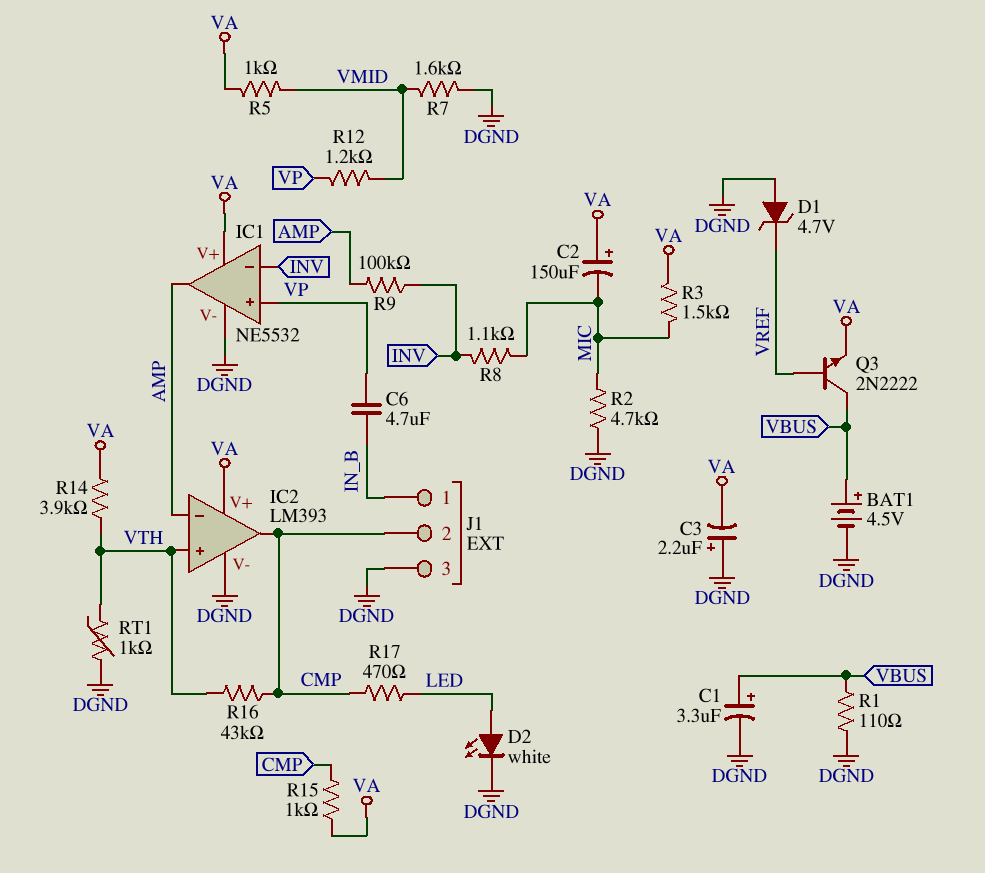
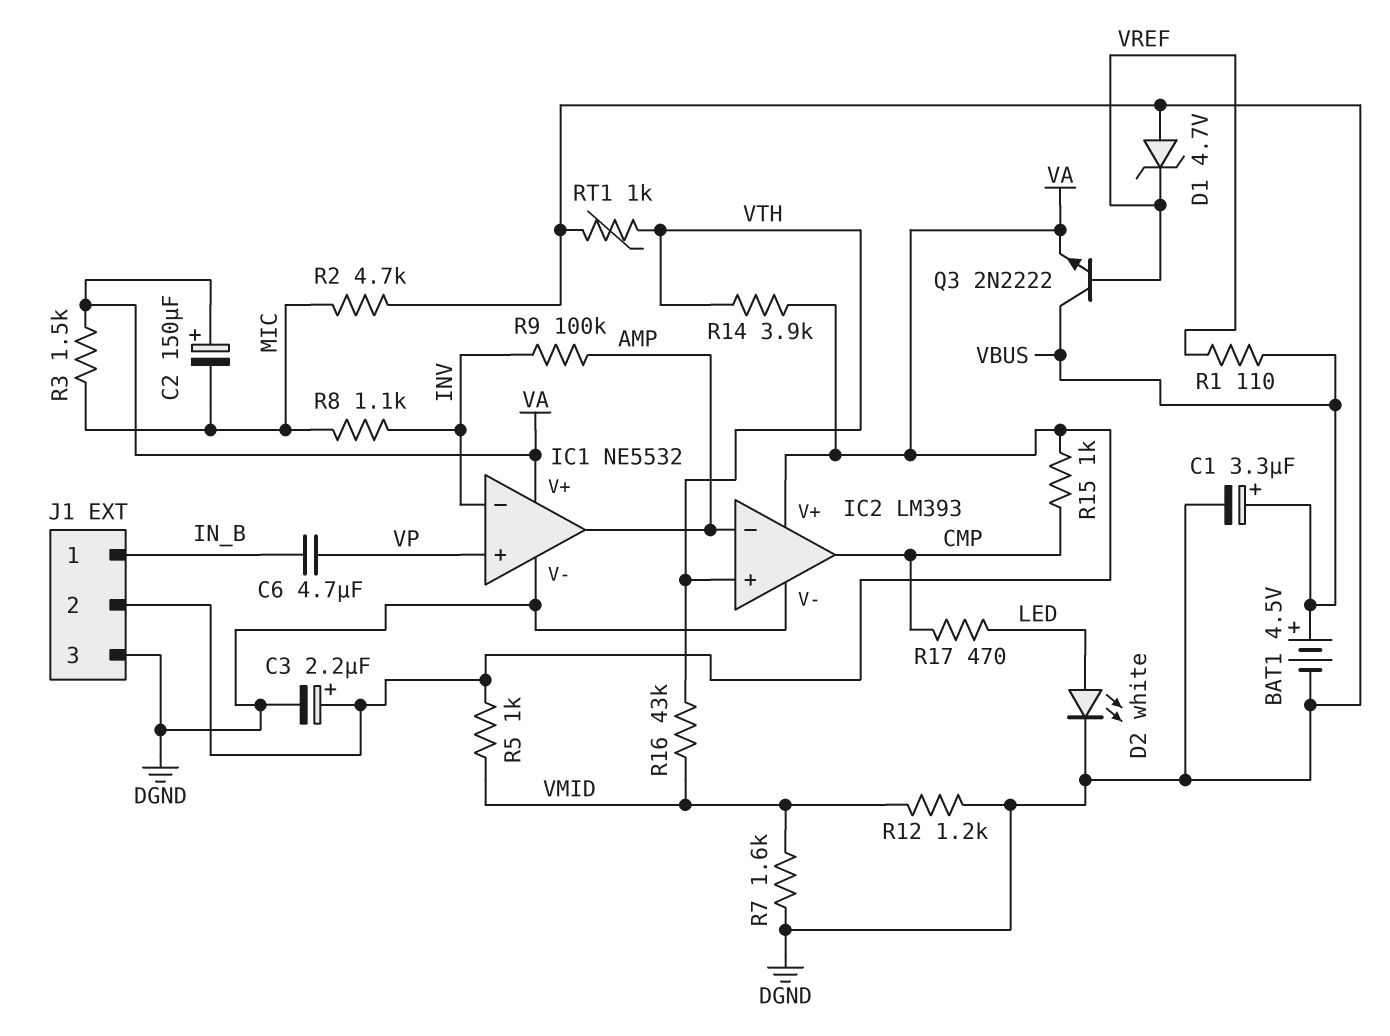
C3: 2.2uF (plus DGND, minus VA) -> 2.2uF (plus VA, minus DGND)
J1 pin 2: CMP -> VA
R1: 110 (DGND, VBUS) -> 110 (VBUS, VREF)
R12: 1.2k (VMID, VP) -> 1.2k (DGND, VMID)
R16: 43k (CMP, VTH) -> 43k (VMID, VTH)

